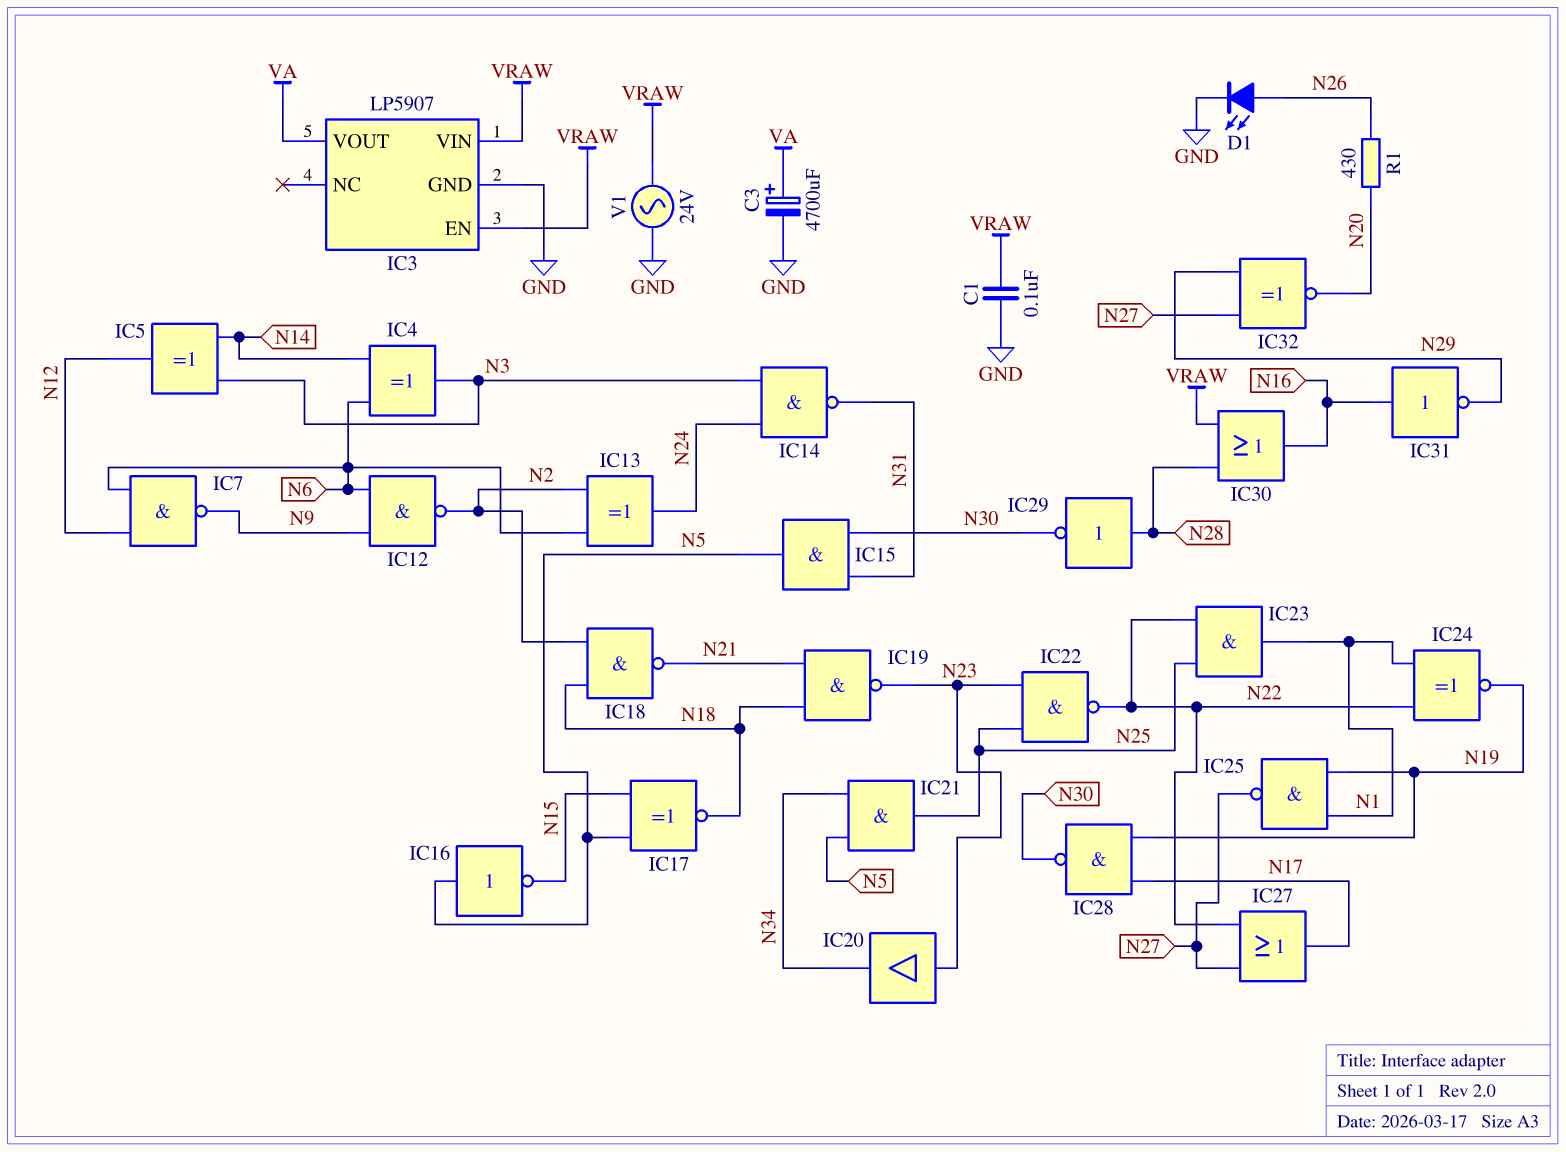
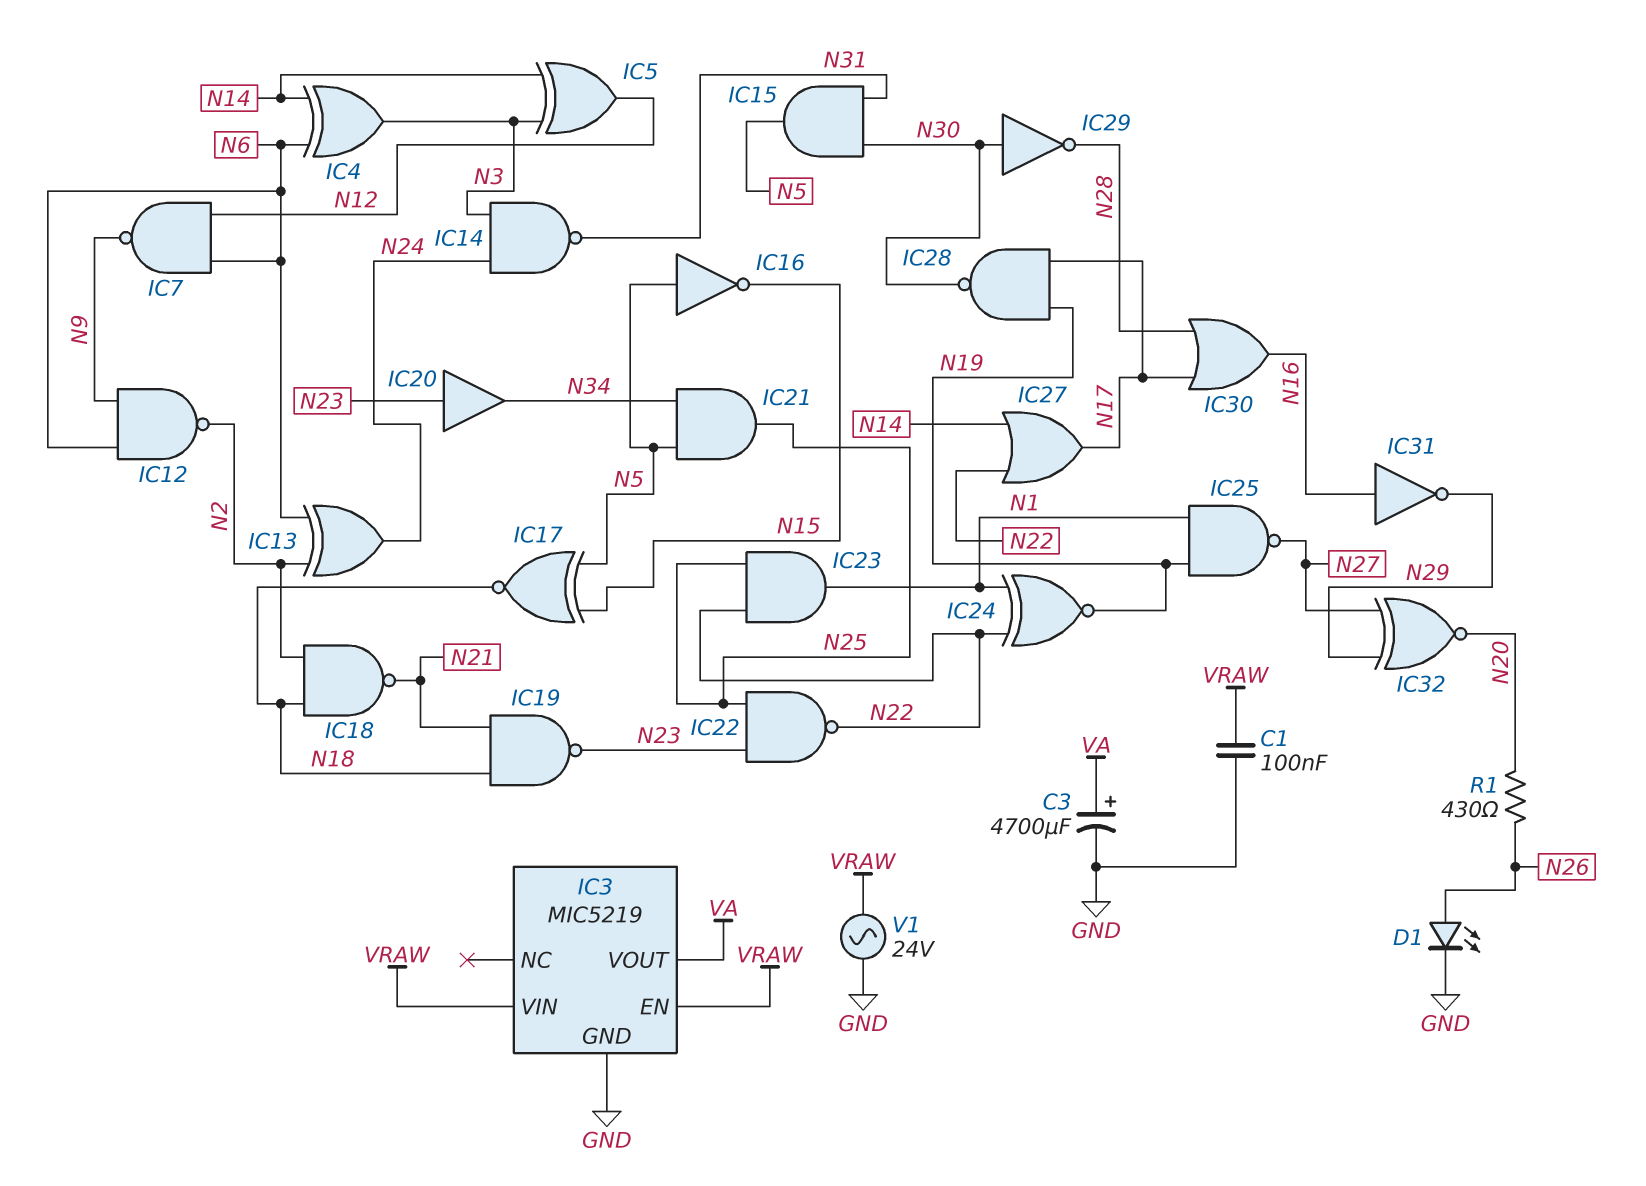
IC3: LP5907 -> MIC5219
IC27: OR (in N22, in N27, out N17) -> OR (in N14, in N22, out N17)
IC29: NOT (in N28, out N30) -> NOT (in N30, out N28)
IC30: OR (in N28, in VRAW, out N16) -> OR (in N17, in N28, out N16)

